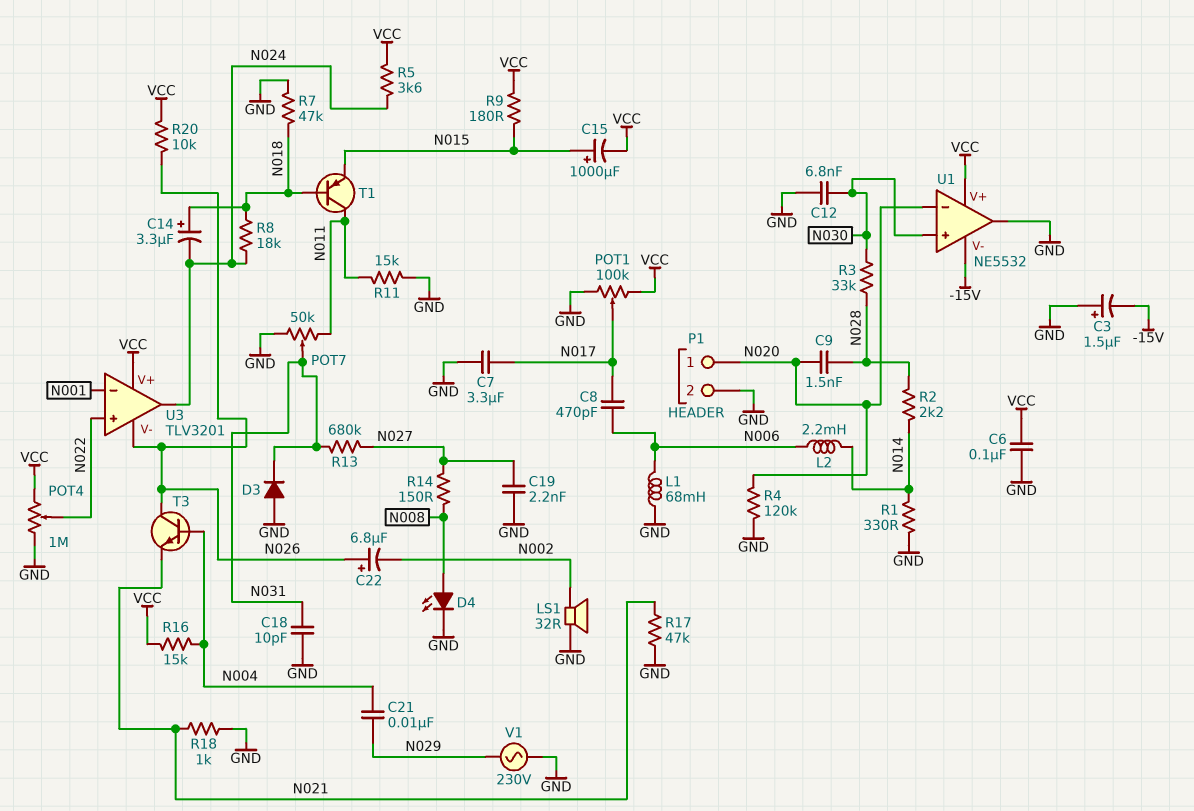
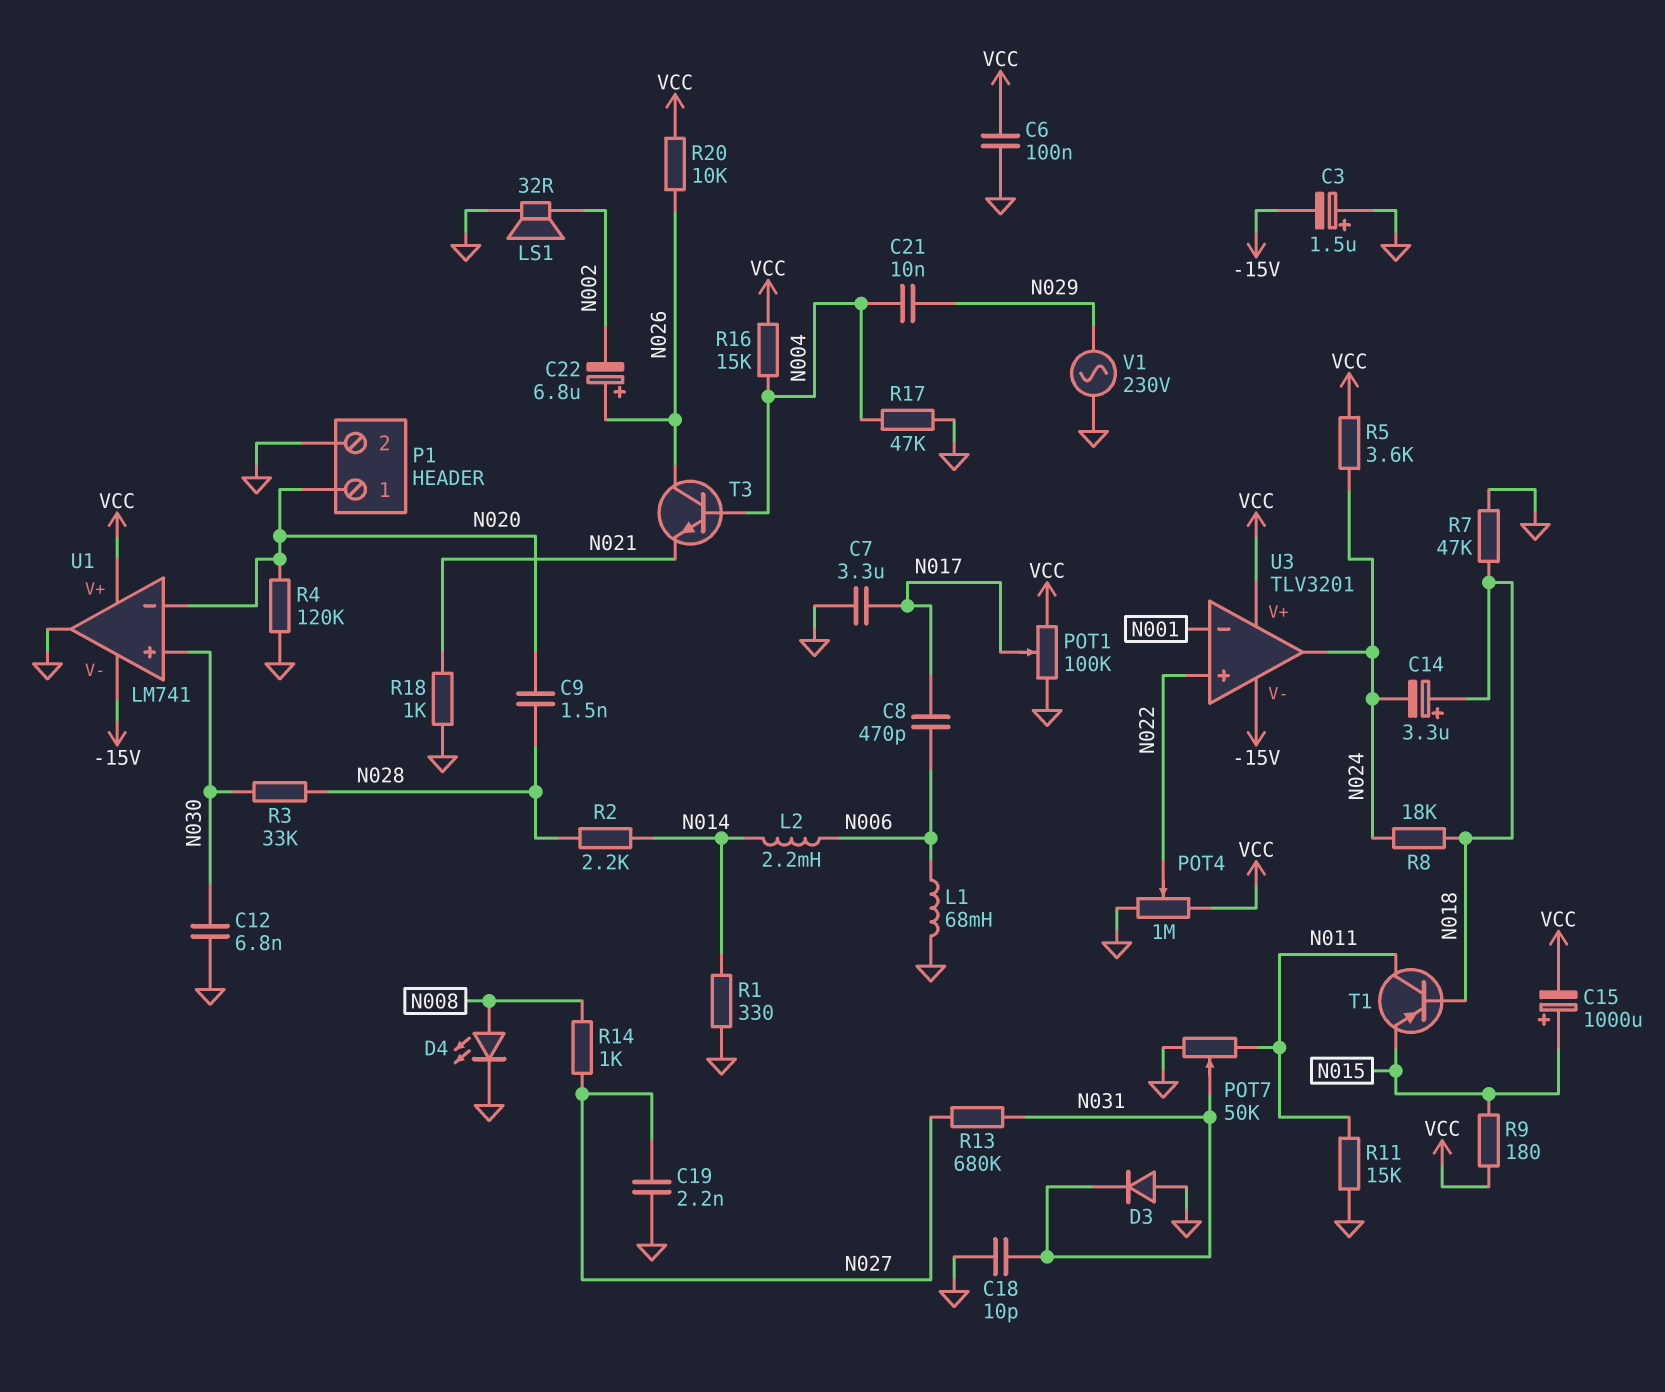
R14: 150 (N008, N027) -> 1k (N008, N027)
R17: 47k (GND, N021) -> 47k (GND, N004)
U1: NE5532 -> LM741
U3 pin V-: N026 -> -15V

